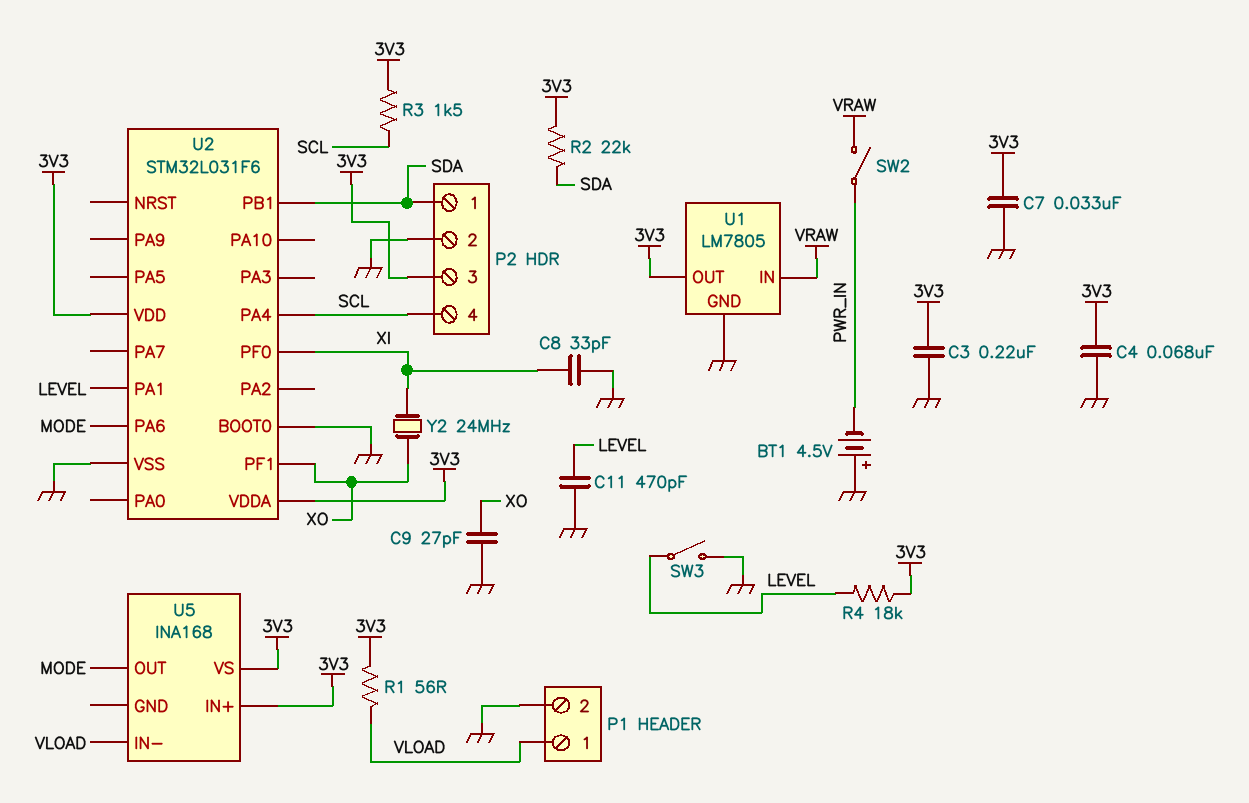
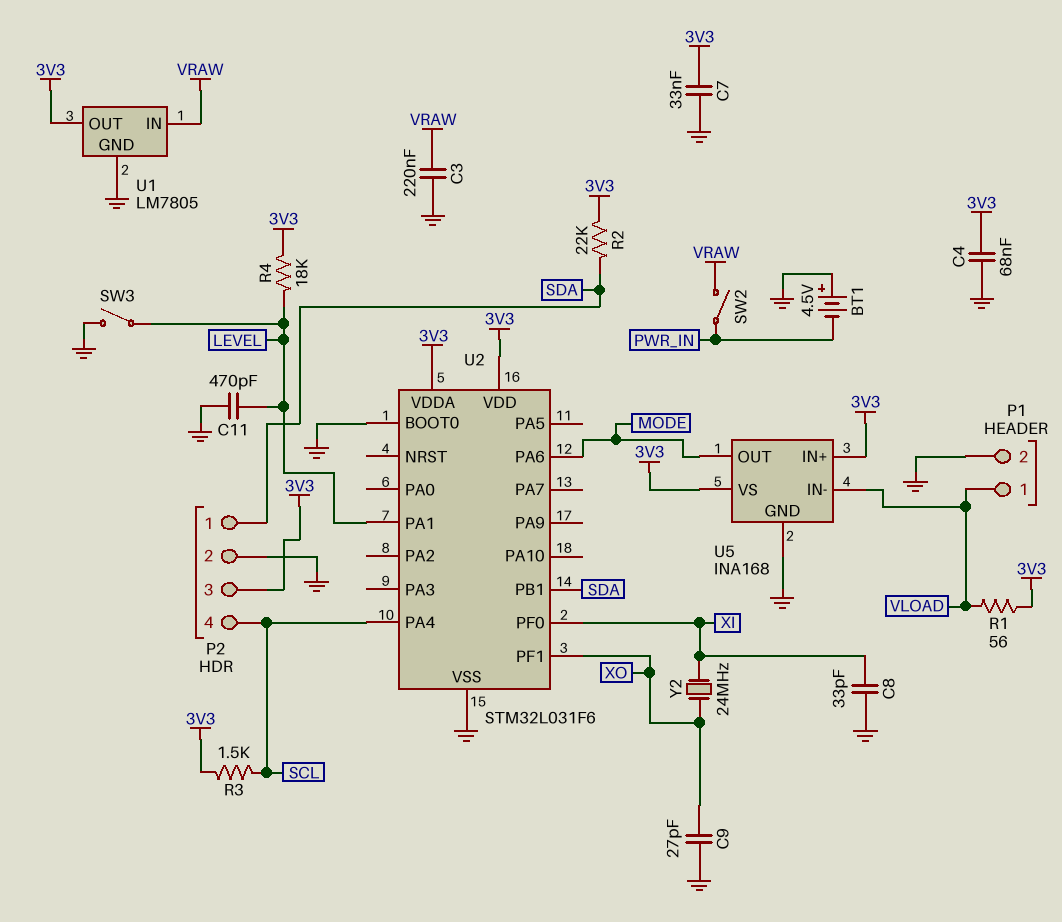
C3: 220nF (3V3, GND) -> 220nF (GND, VRAW)
U5 pin GND: none -> GND

